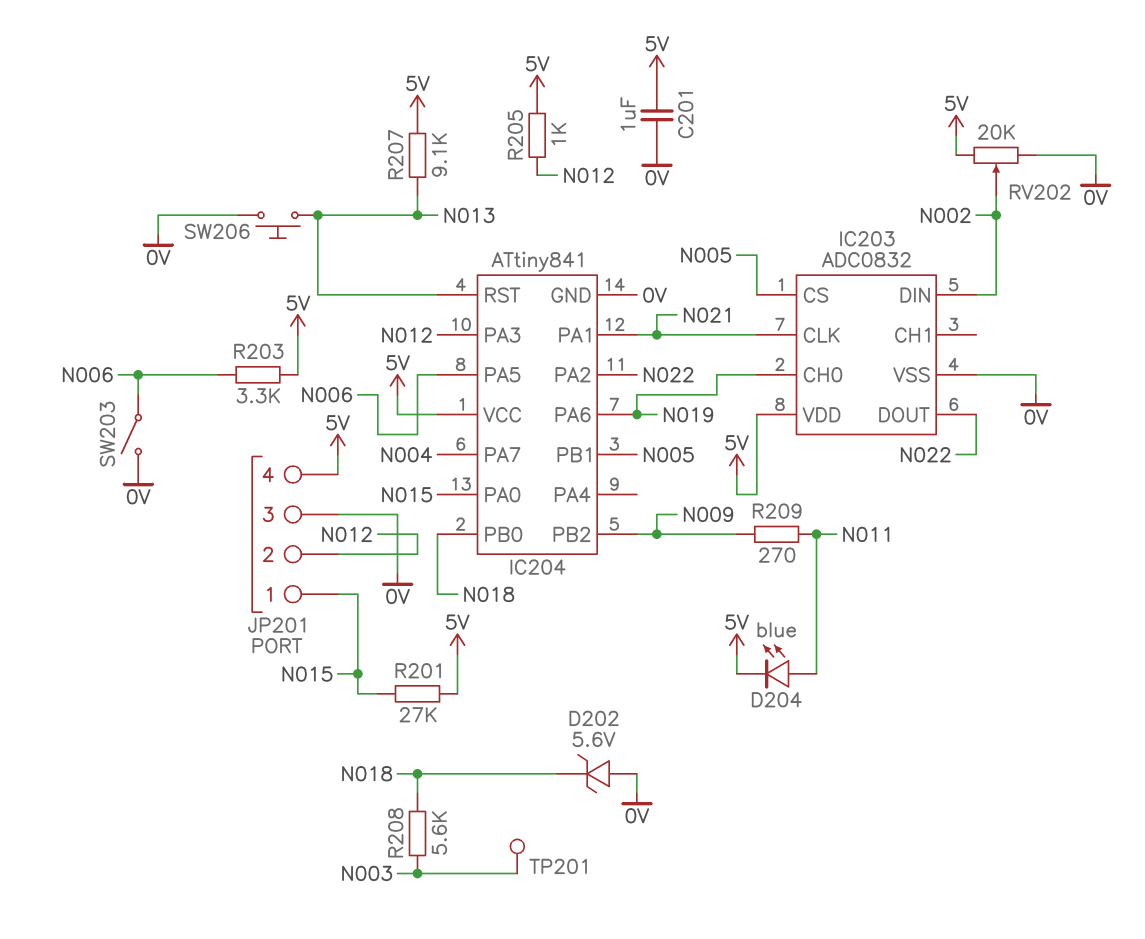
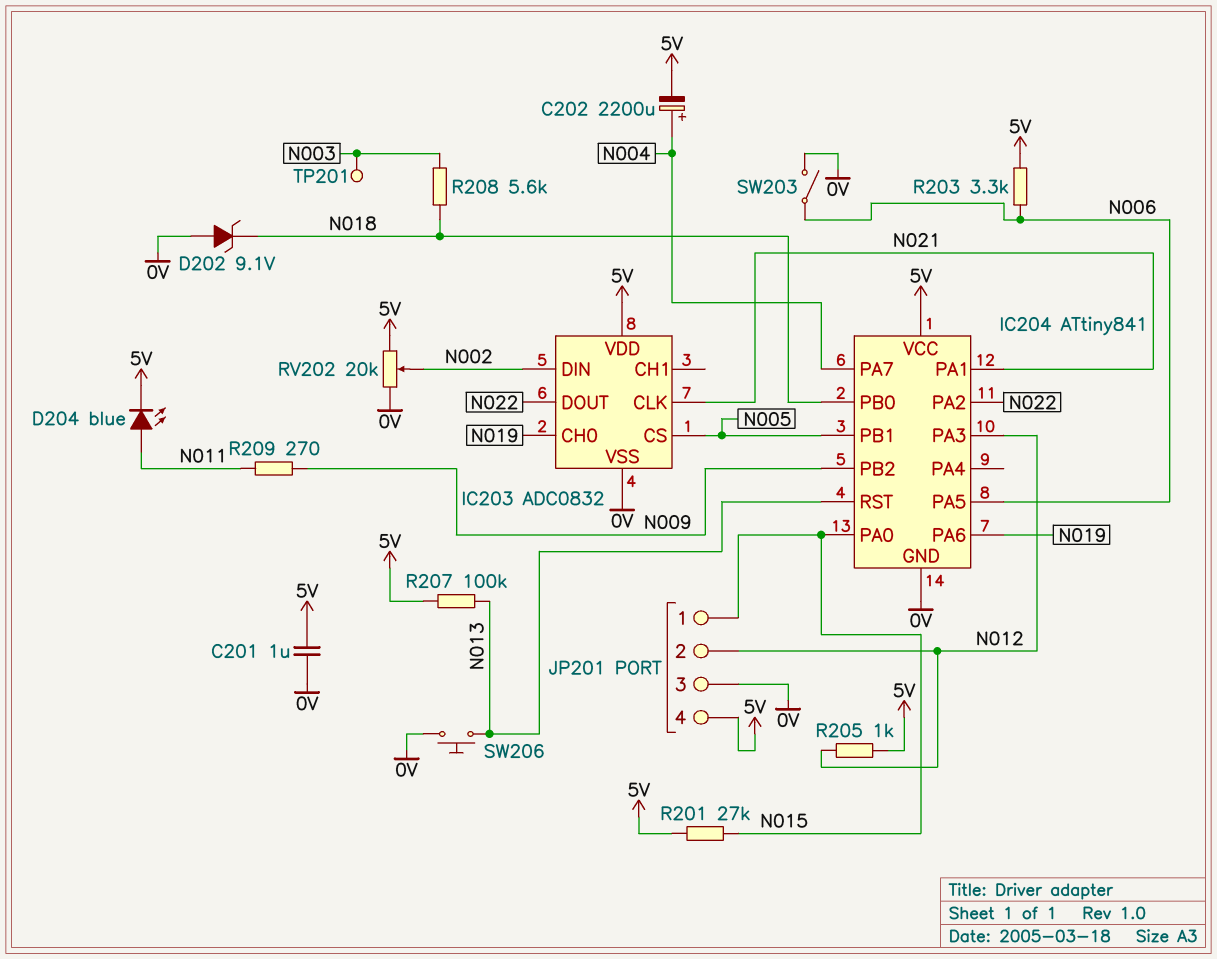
C202: none -> 2200uF (plus N004, minus 5V)
D202: zener 5.6V (A 0V, K N018) -> zener 9.1V (A 0V, K N018)
R207: 9.1k (5V, N013) -> 100k (5V, N013)

